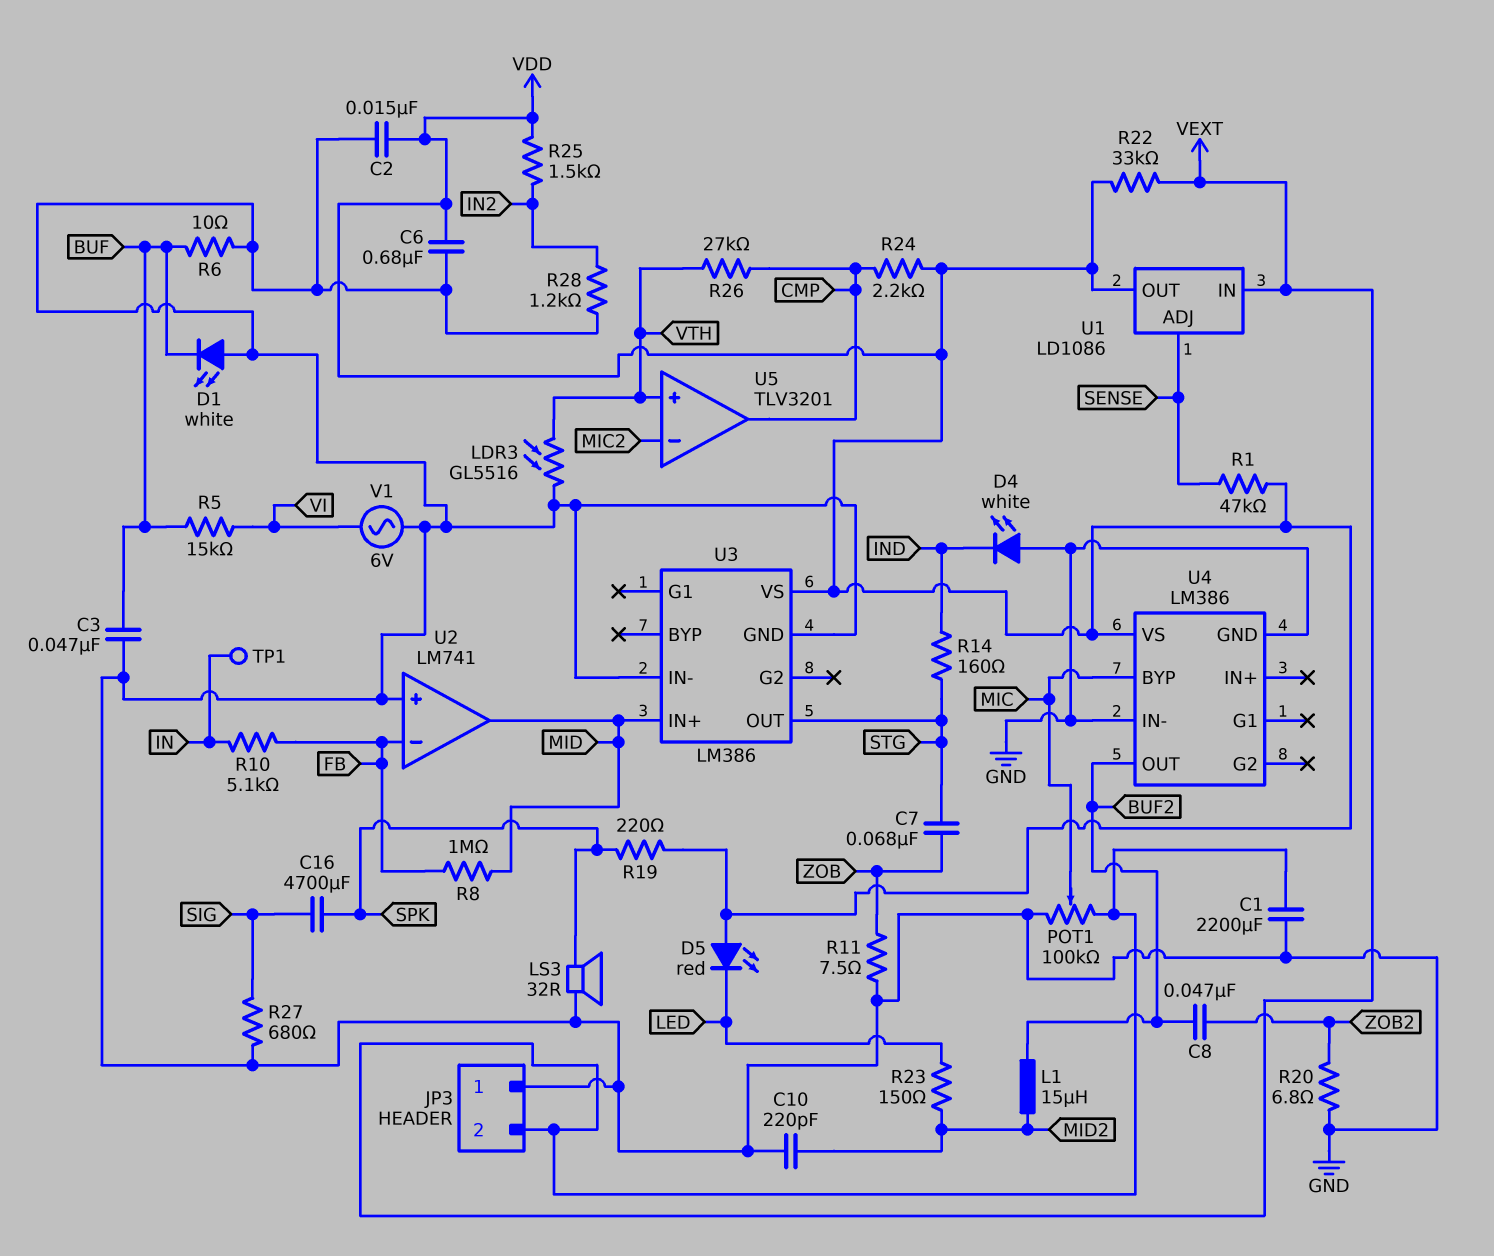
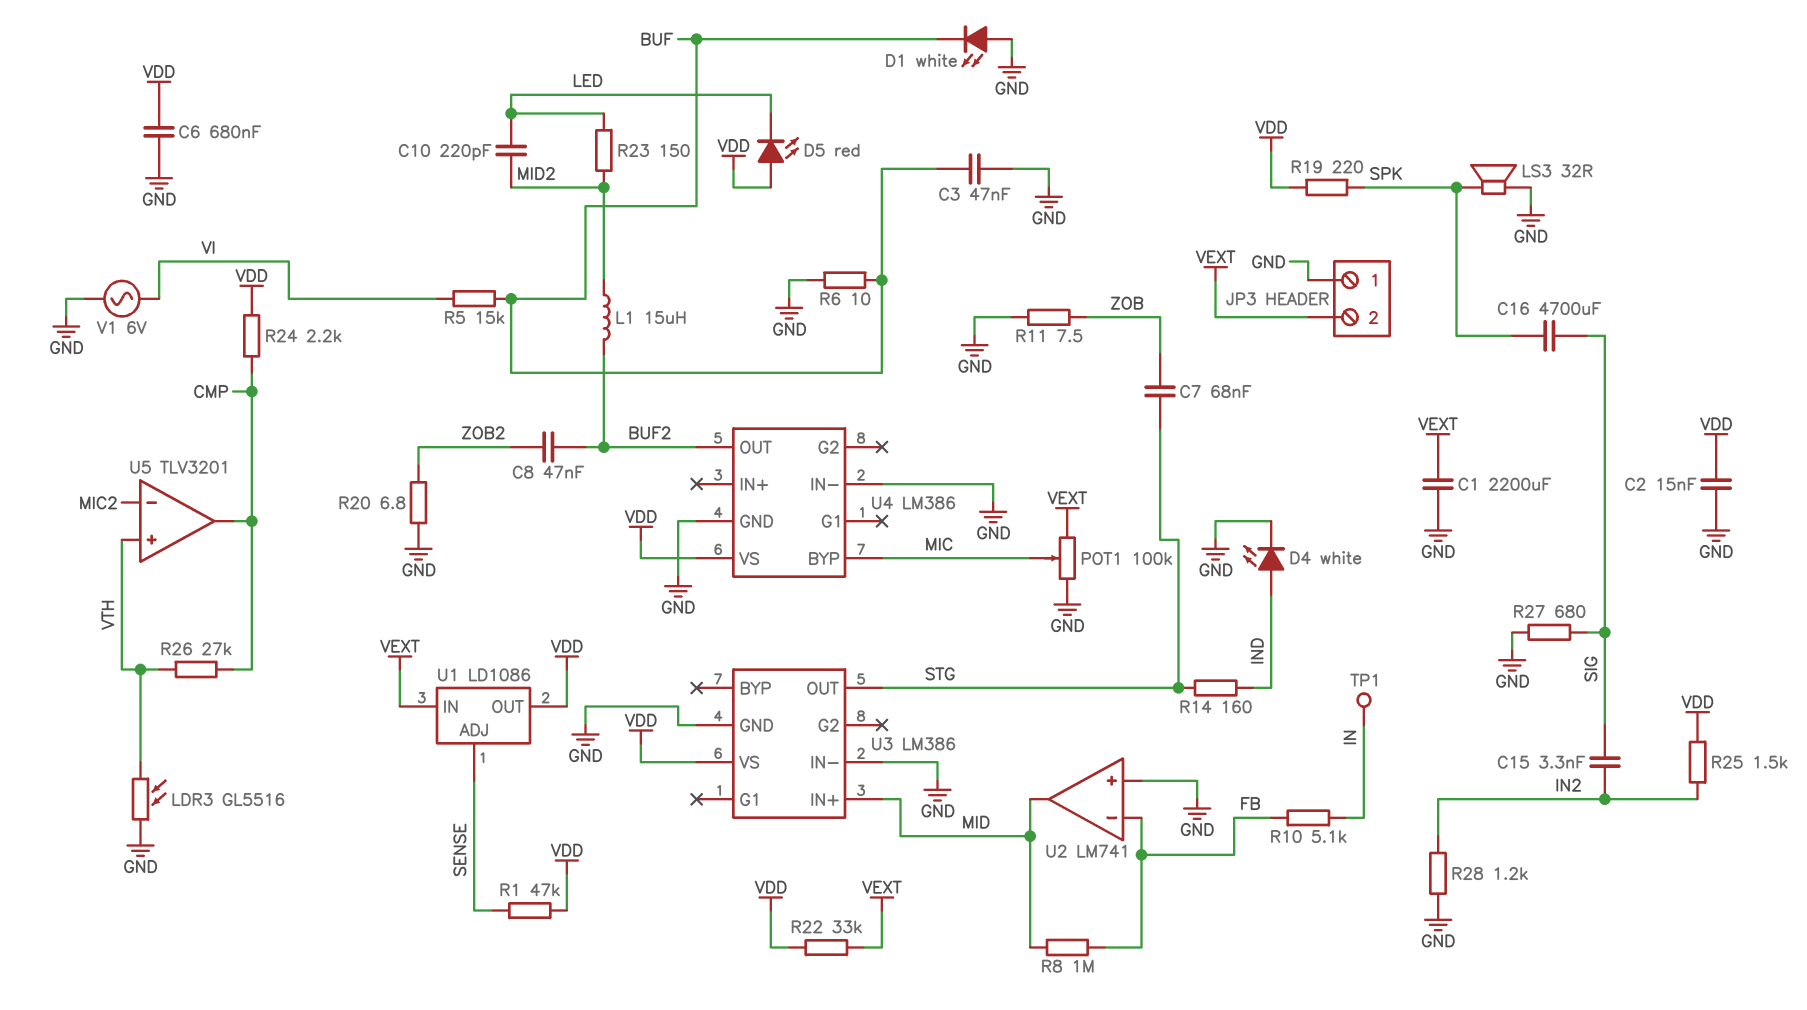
C10: 220pF (GND, MID2) -> 220pF (LED, MID2)
C15: none -> 3.3nF (IN2, SIG)
D4: LED white (A GND, K IND) -> LED white (A IND, K GND)

